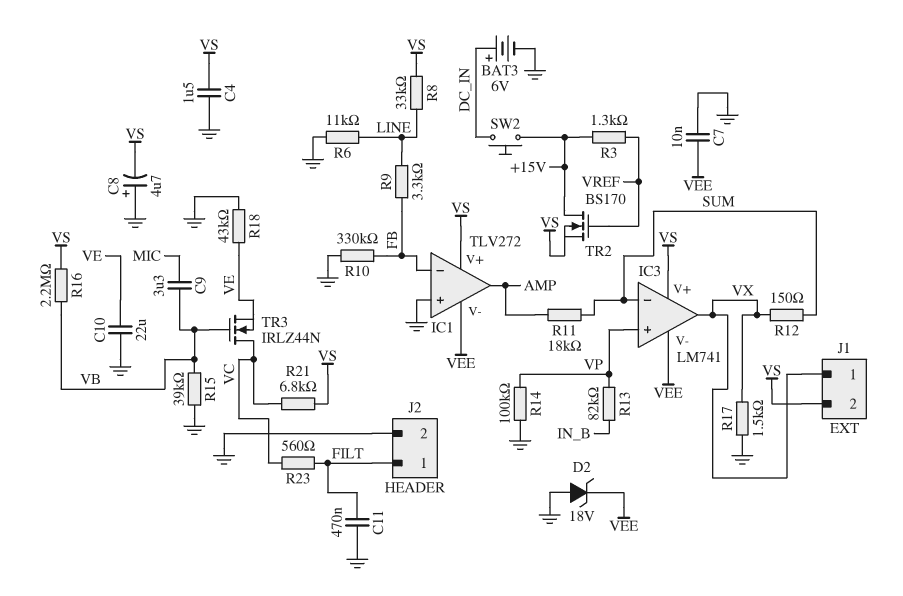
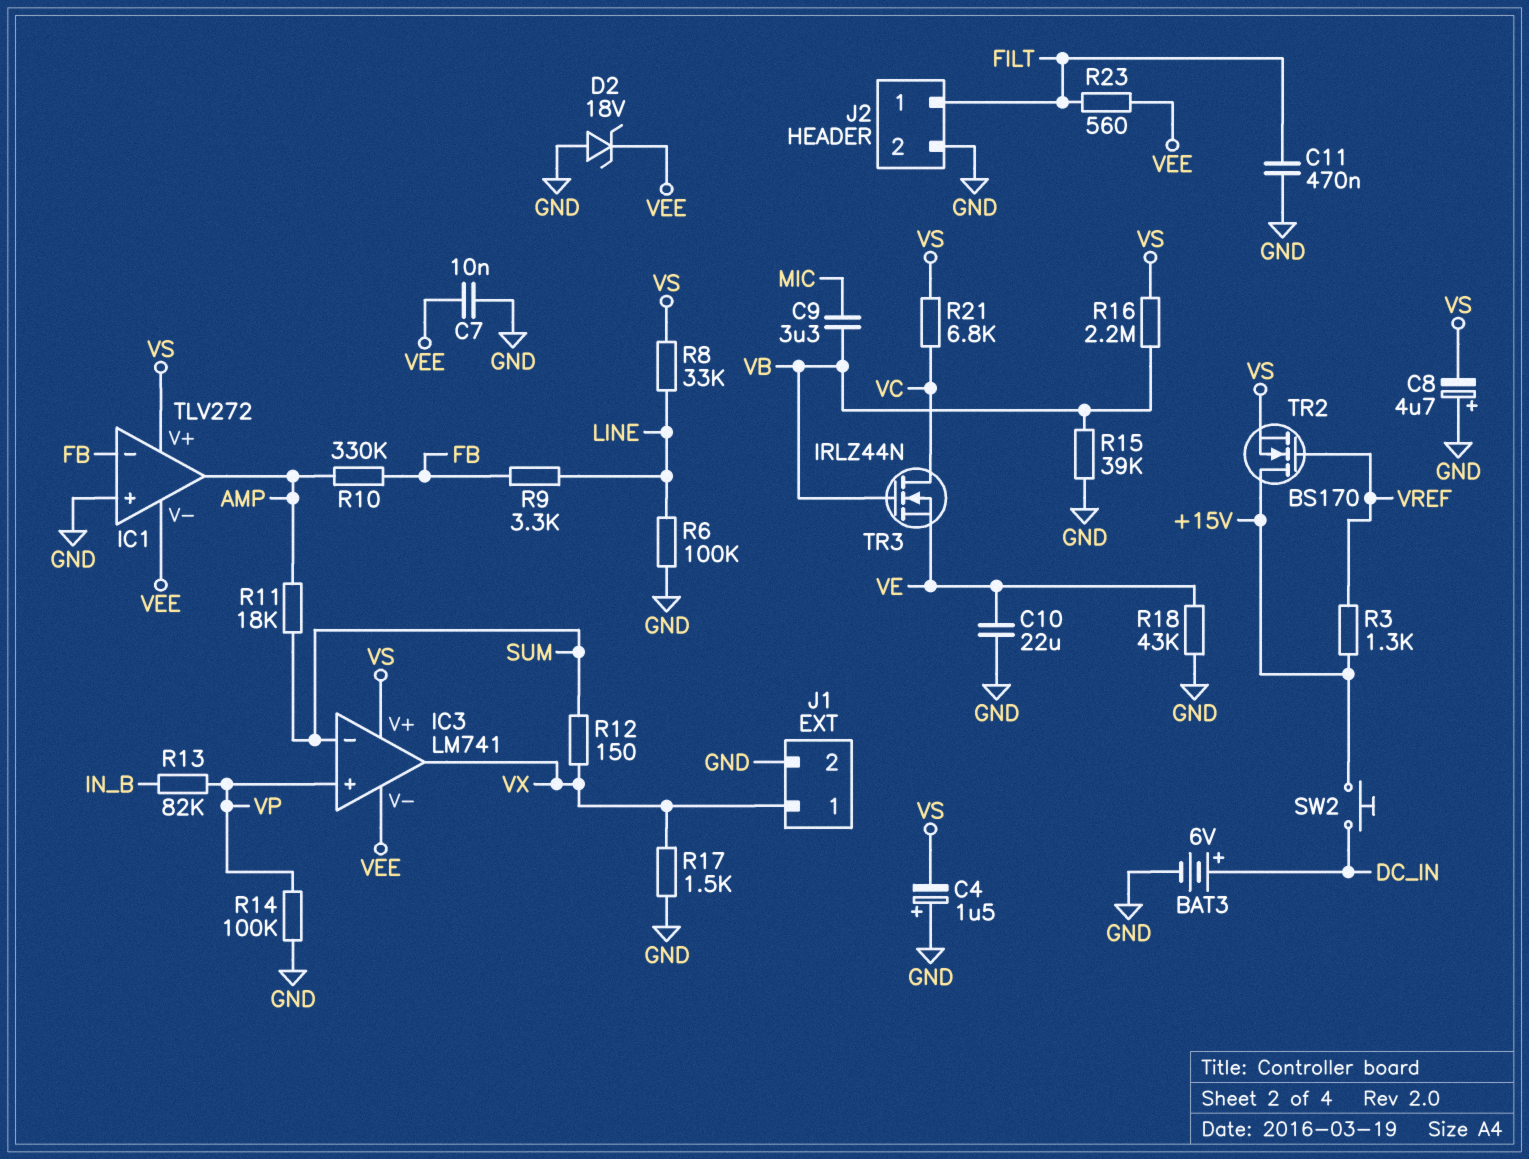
C4: 1.5uF (GND, VS) -> 1.5uF (plus GND, minus VS)
J1 pin 2: VS -> GND
R6: 11k (GND, LINE) -> 100k (GND, LINE)
R10: 330k (FB, GND) -> 330k (AMP, FB)
R23: 560 (FILT, VC) -> 560 (FILT, VEE)

